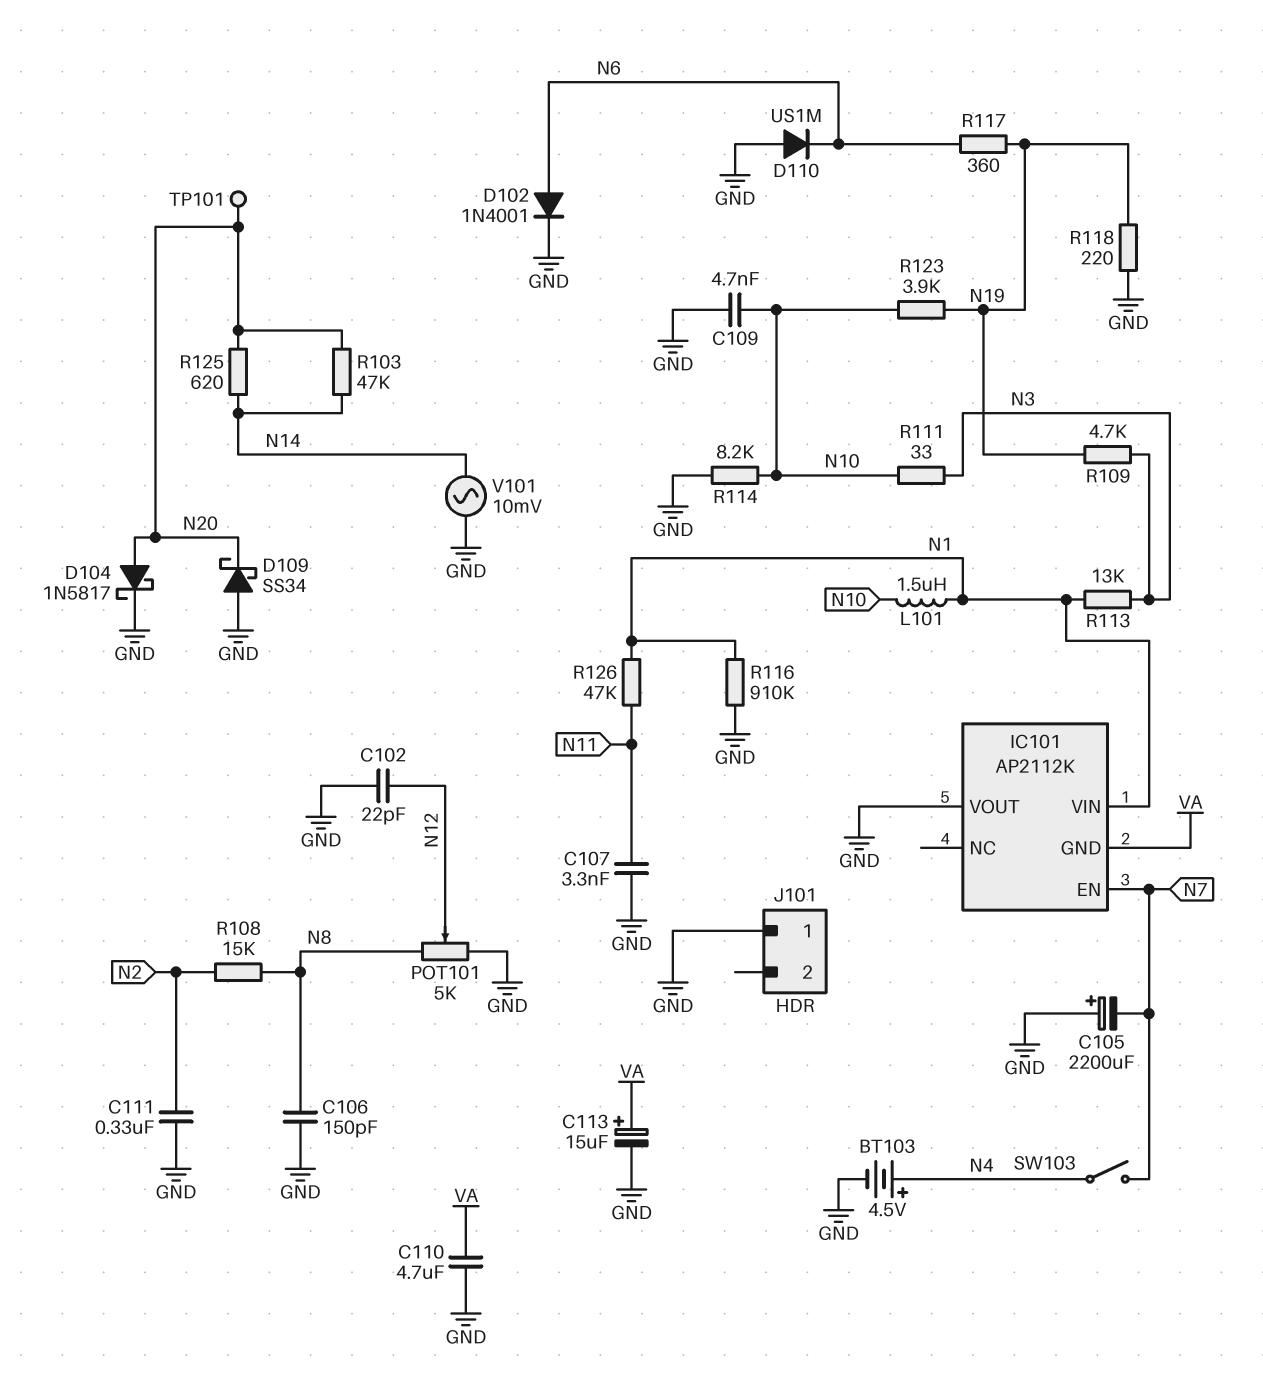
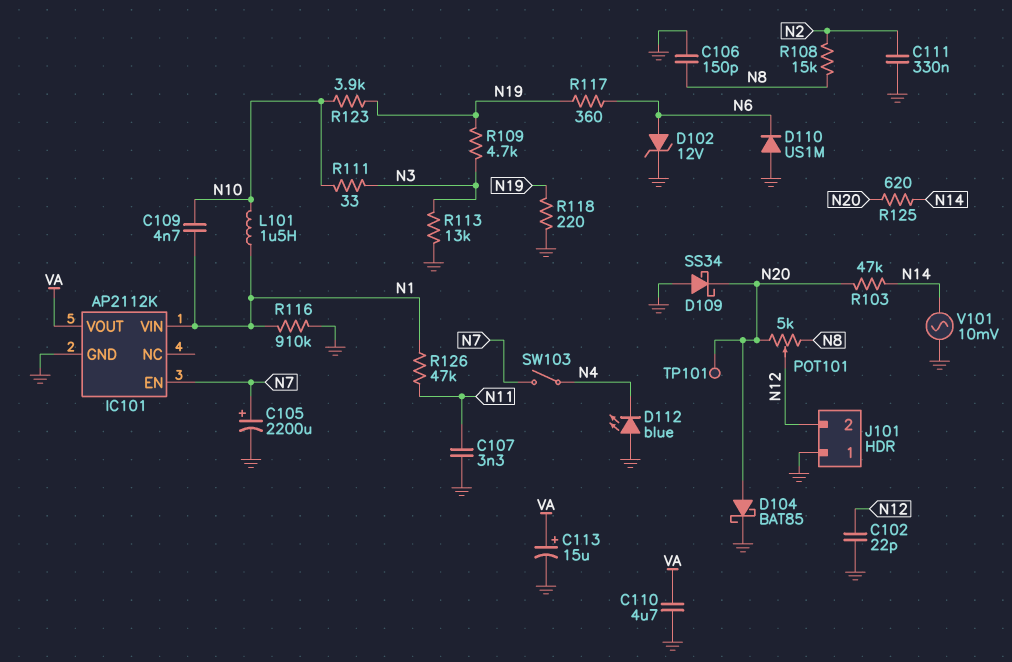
BT103: 4.5V (plus N4, minus GND) -> none
C105: 2200uF (plus GND, minus N7) -> 2200uF (plus N7, minus GND)
C109: 4.7nF (GND, N10) -> 4.7nF (N1, N10)
D102: diode 1N4001 (A N6, K GND) -> zener 12V (A N6, K GND)
D104: schottky 1N5817 (A N20, K GND) -> schottky BAT85 (A N20, K GND)
D112: none -> LED blue (A GND, K N4)
IC101 pin GND: VA -> GND
IC101 pin VOUT: GND -> VA
J101 pin 2: none -> N12
POT101: 5k (GND, N8, wiper N12) -> 5k (N8, N20, wiper N12)
R113: 13k (N1, N3) -> 13k (GND, N3)
R114: 8.2k (GND, N10) -> none

